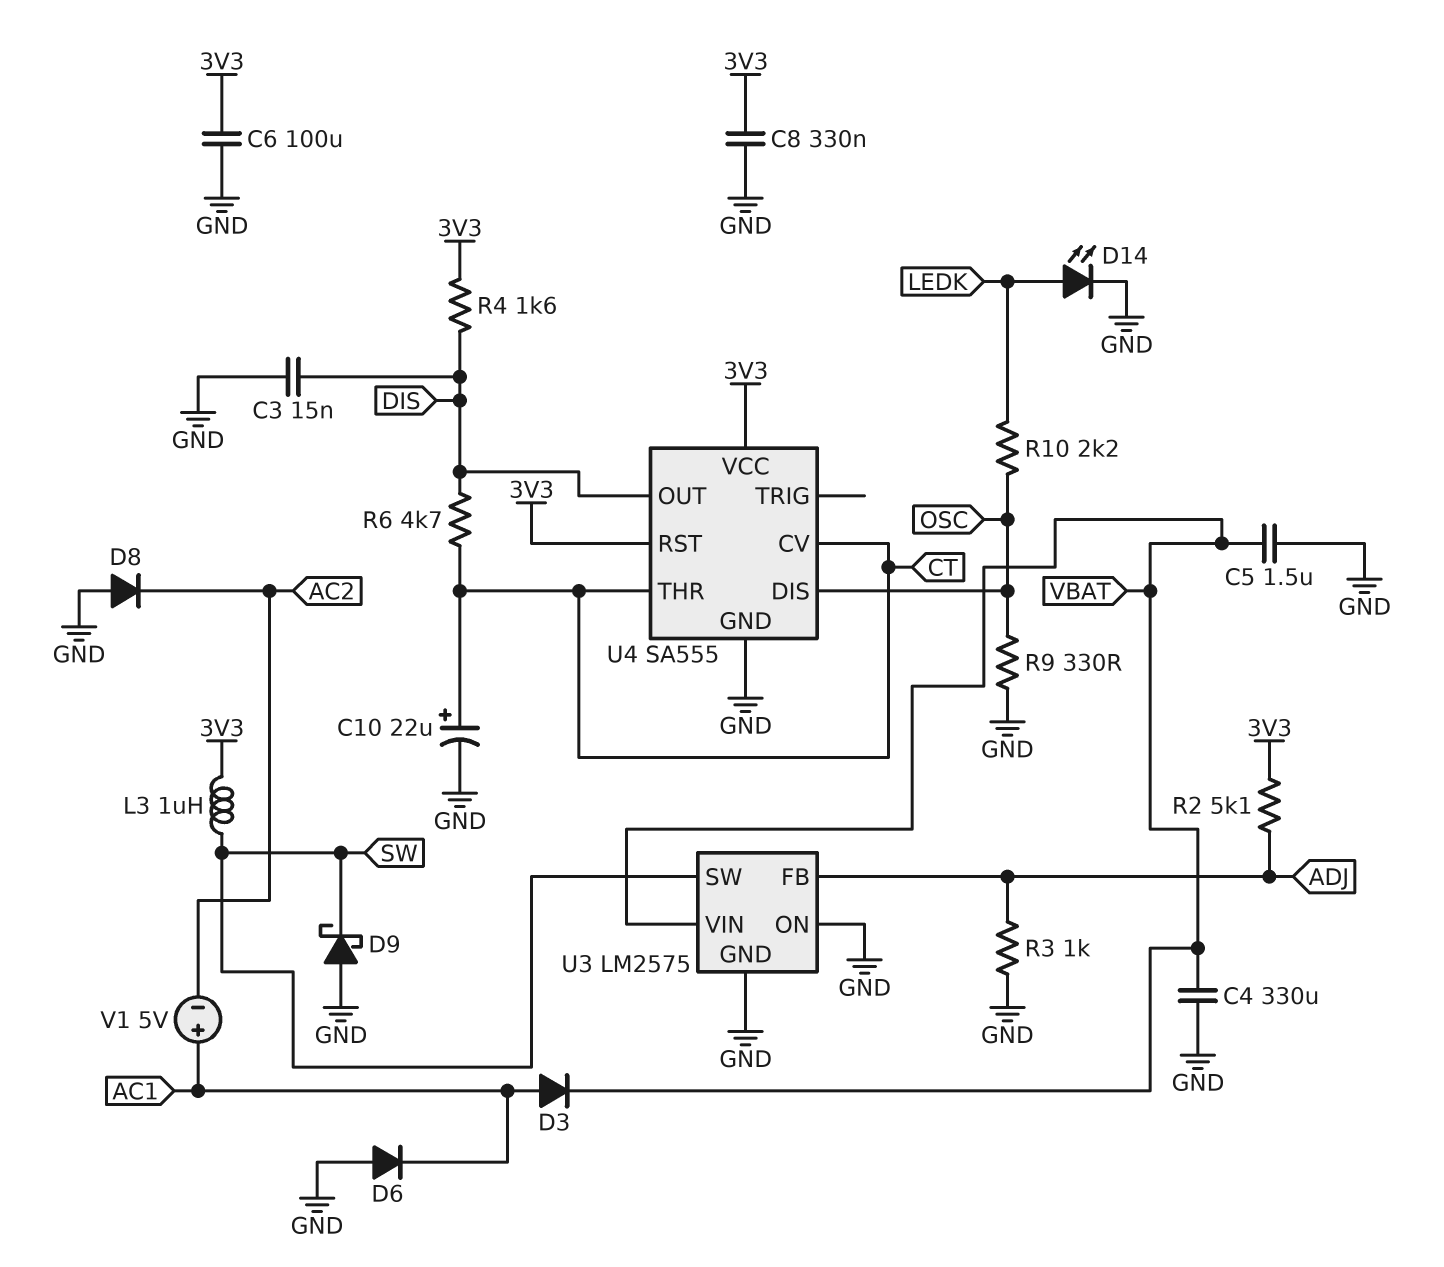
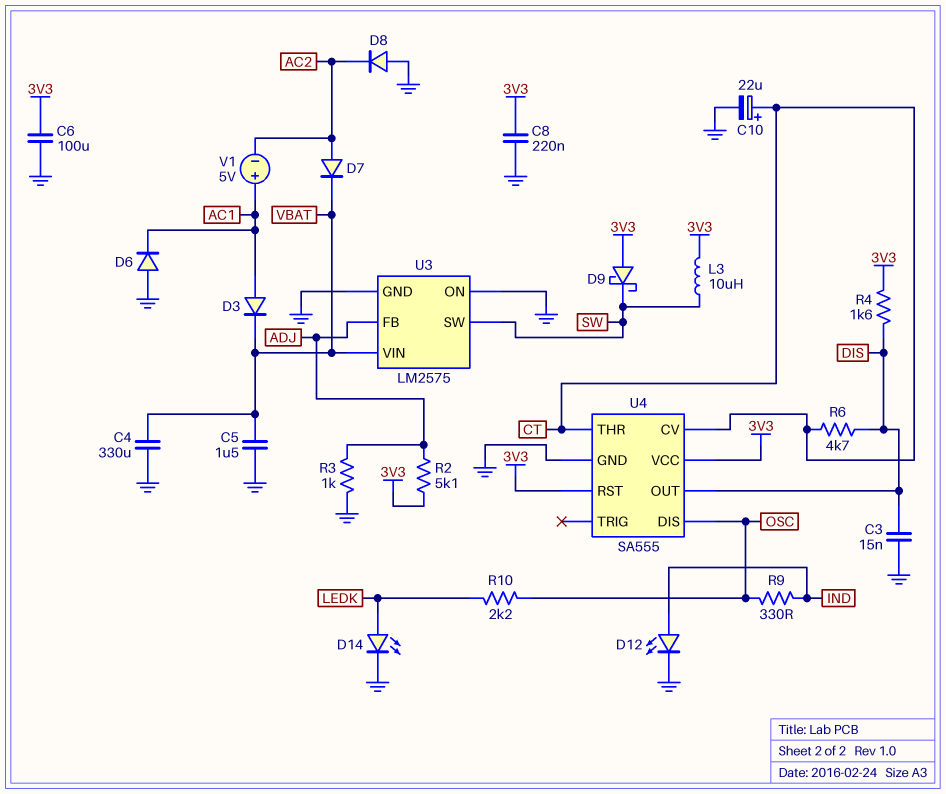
C8: 330nF (3V3, GND) -> 220nF (3V3, GND)
D7: none -> diode (A AC2, K VBAT)
D9: schottky (A GND, K SW) -> schottky (A 3V3, K SW)
D12: none -> LED (A IND, K GND)
L3: 1uH (3V3, SW) -> 10uH (3V3, SW)
R9: 330 (GND, OSC) -> 330 (IND, OSC)

